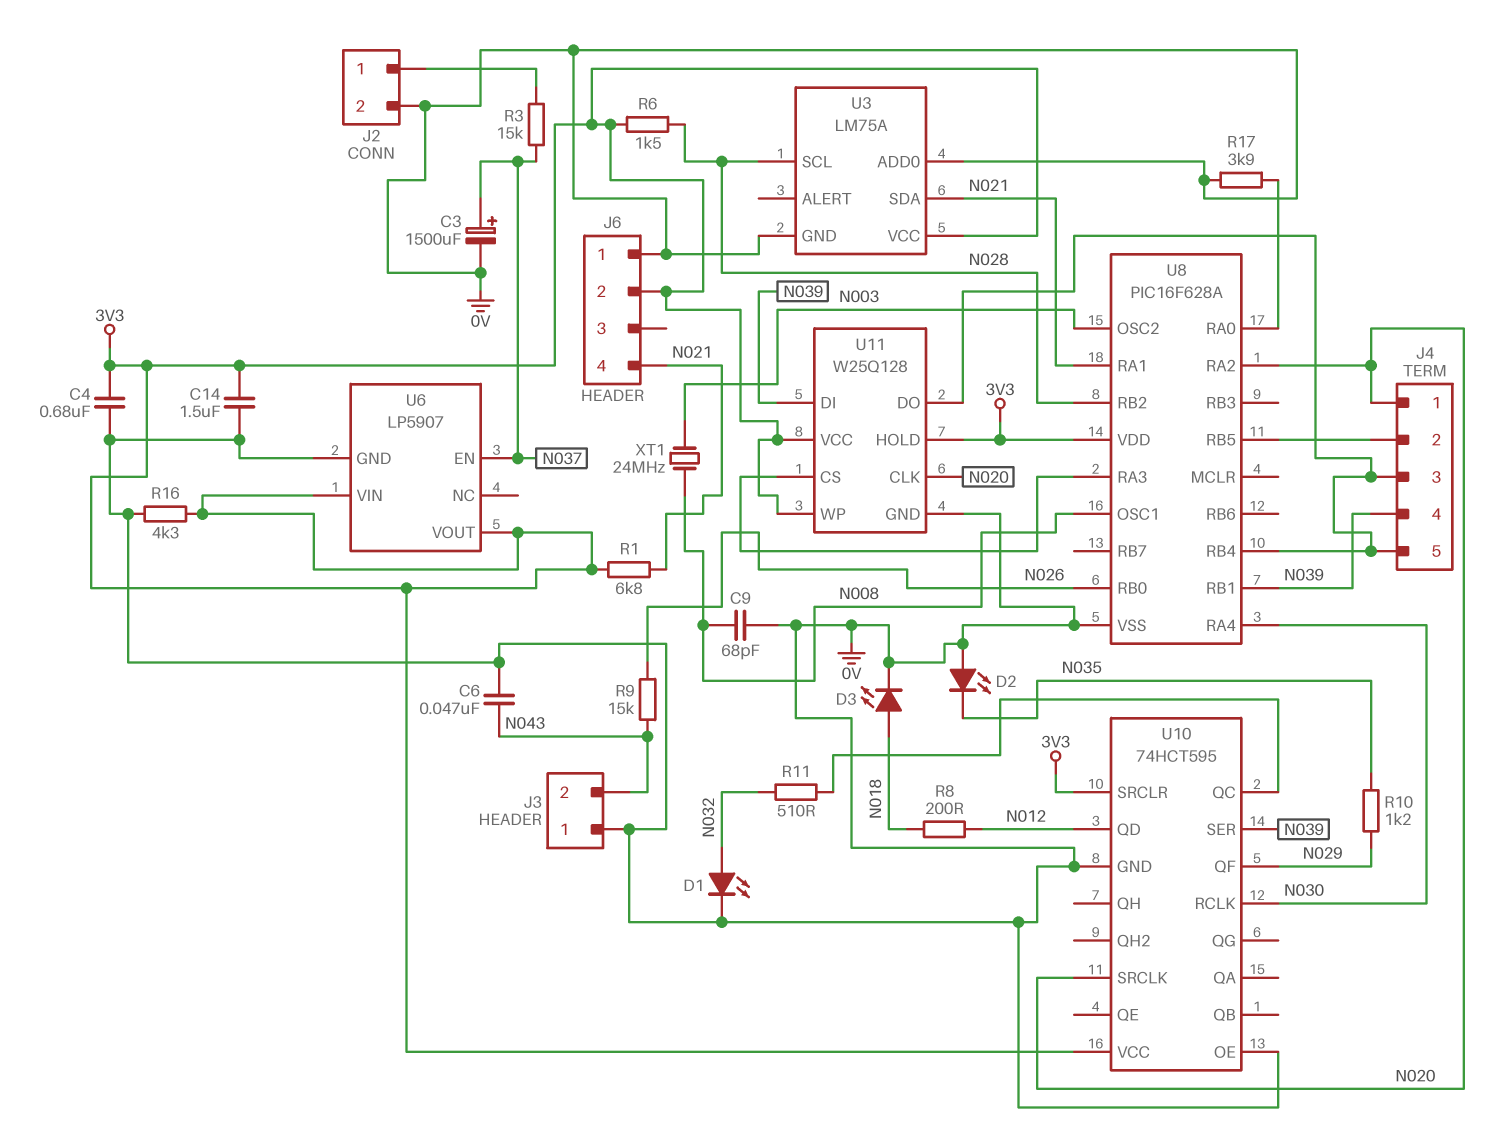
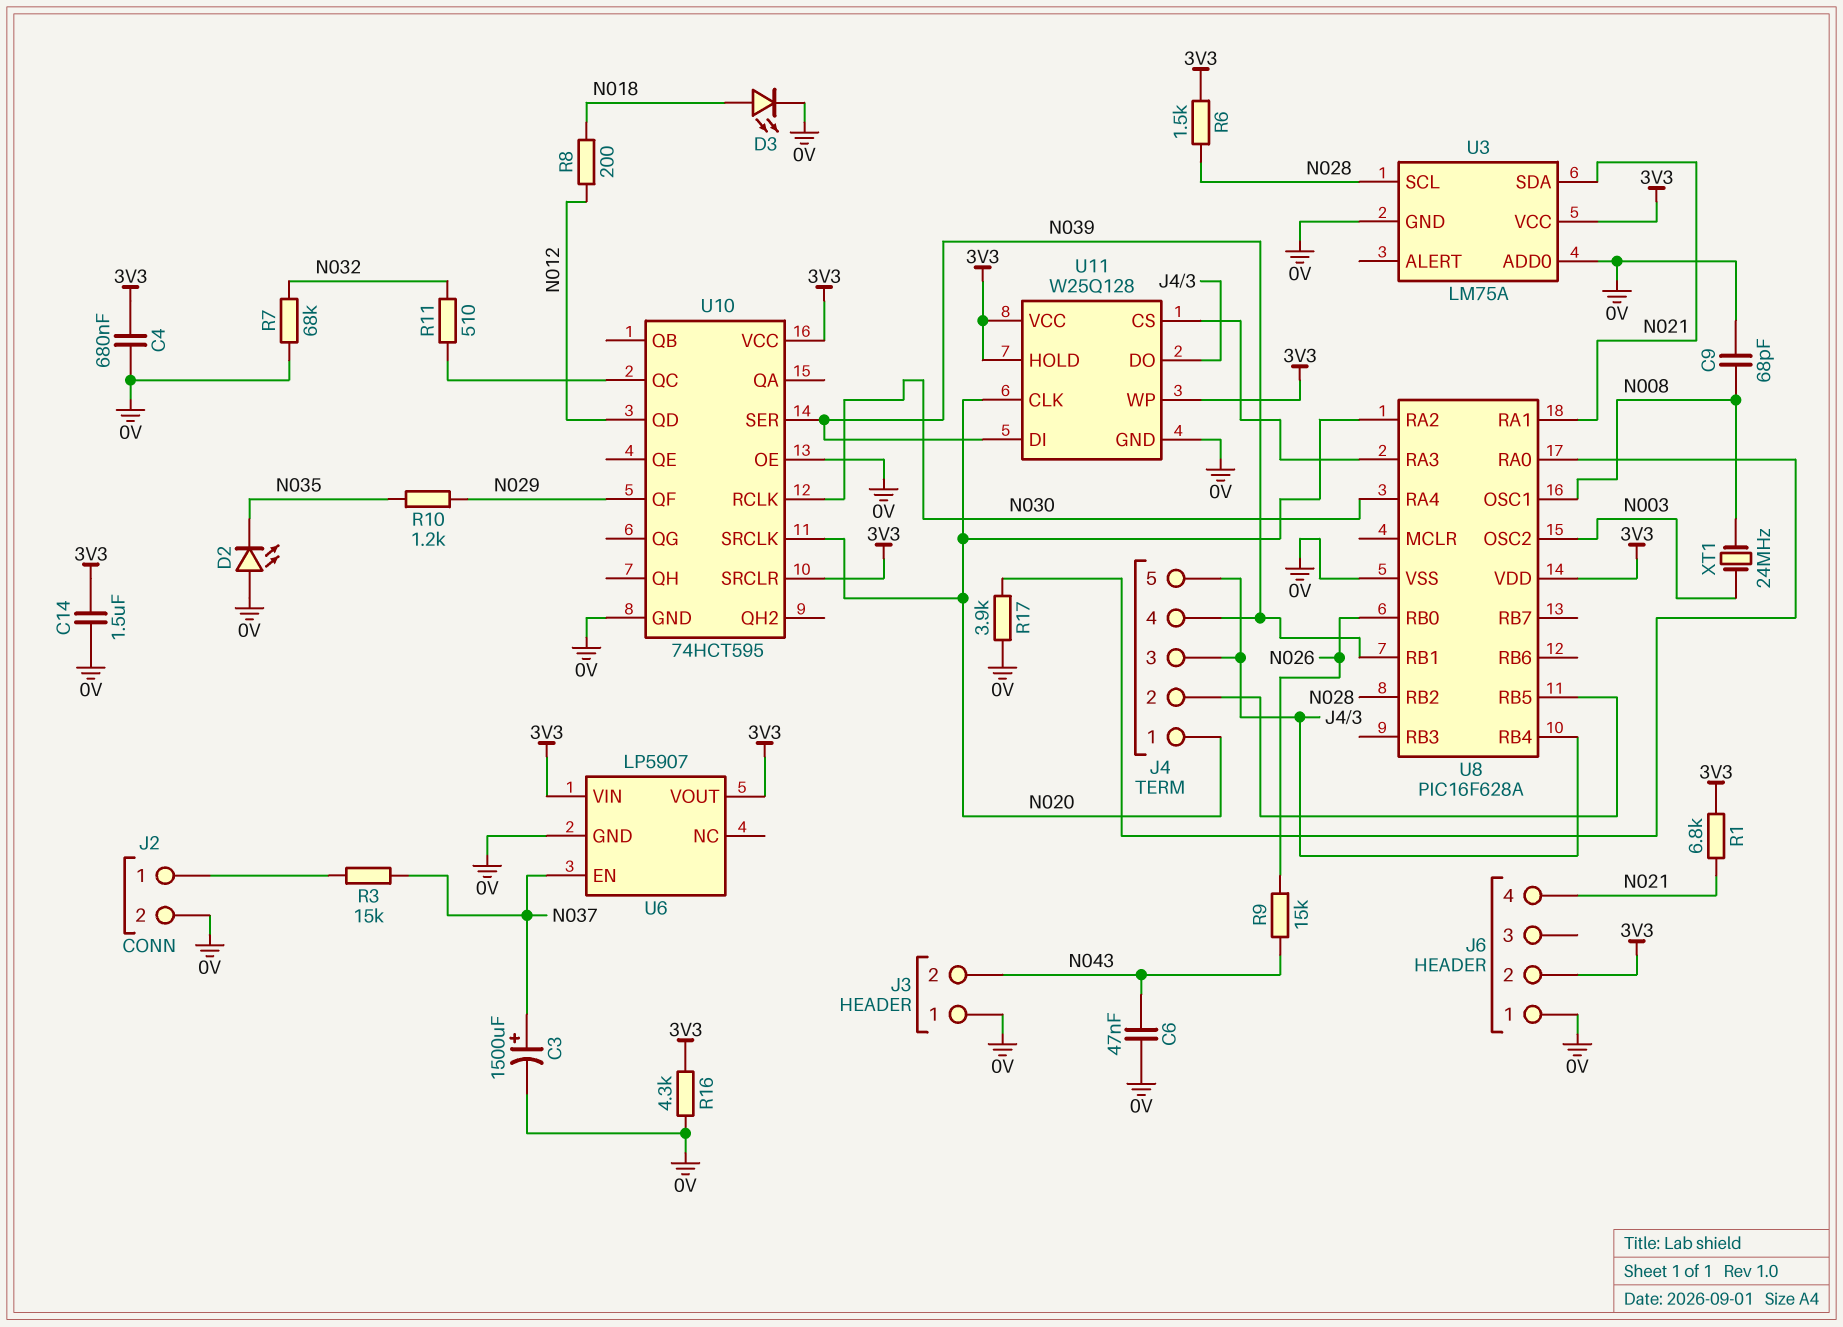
D1: LED (A N032, K 0V) -> none
R7: none -> 68k (0V, N032)

